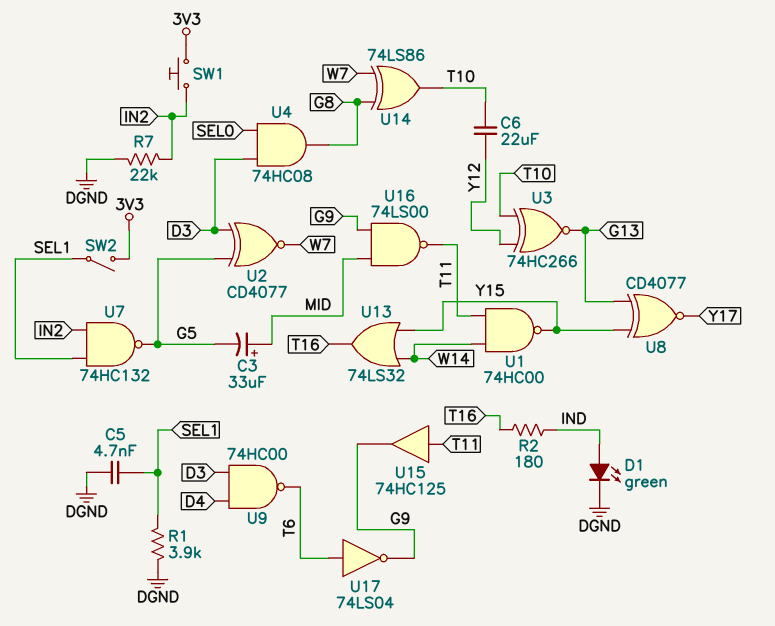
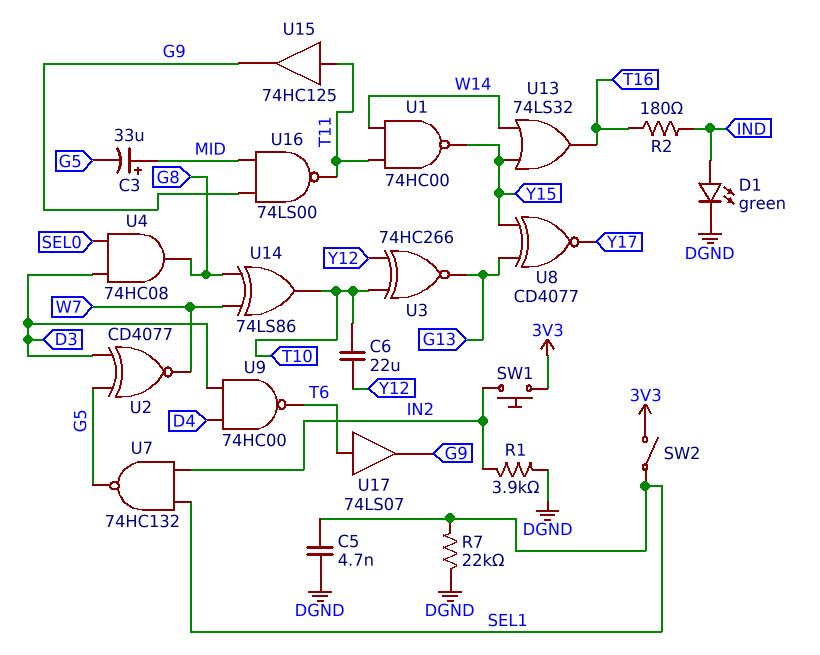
R1: 3.9k (DGND, SEL1) -> 3.9k (DGND, IN2)
R7: 22k (DGND, IN2) -> 22k (DGND, SEL1)
U17: NOT 74LS04 (in T6, out G9) -> buffer 74LS07 (in T6, out G9)

